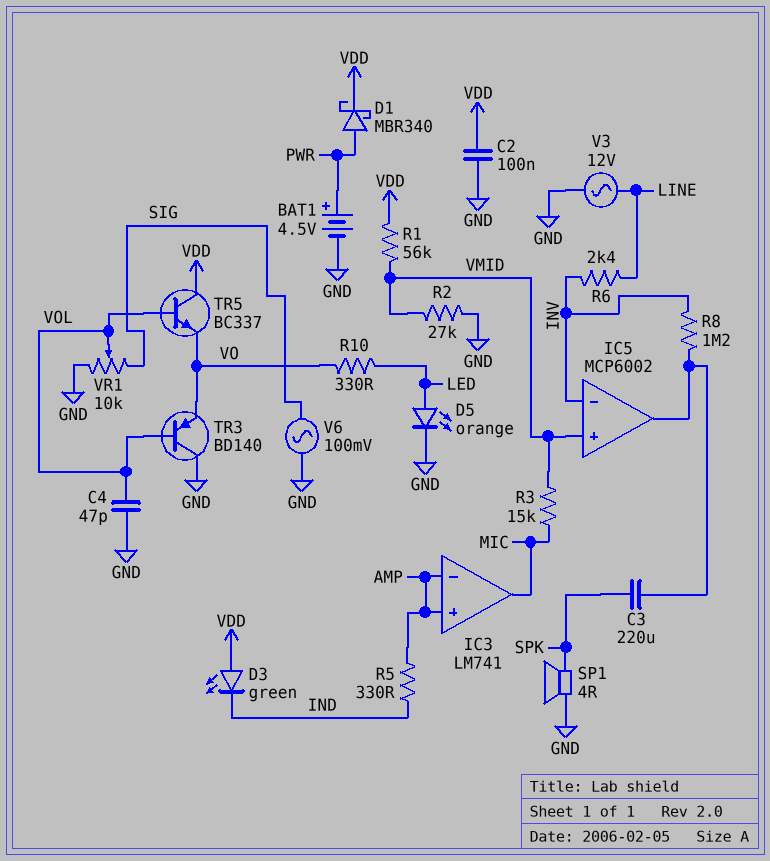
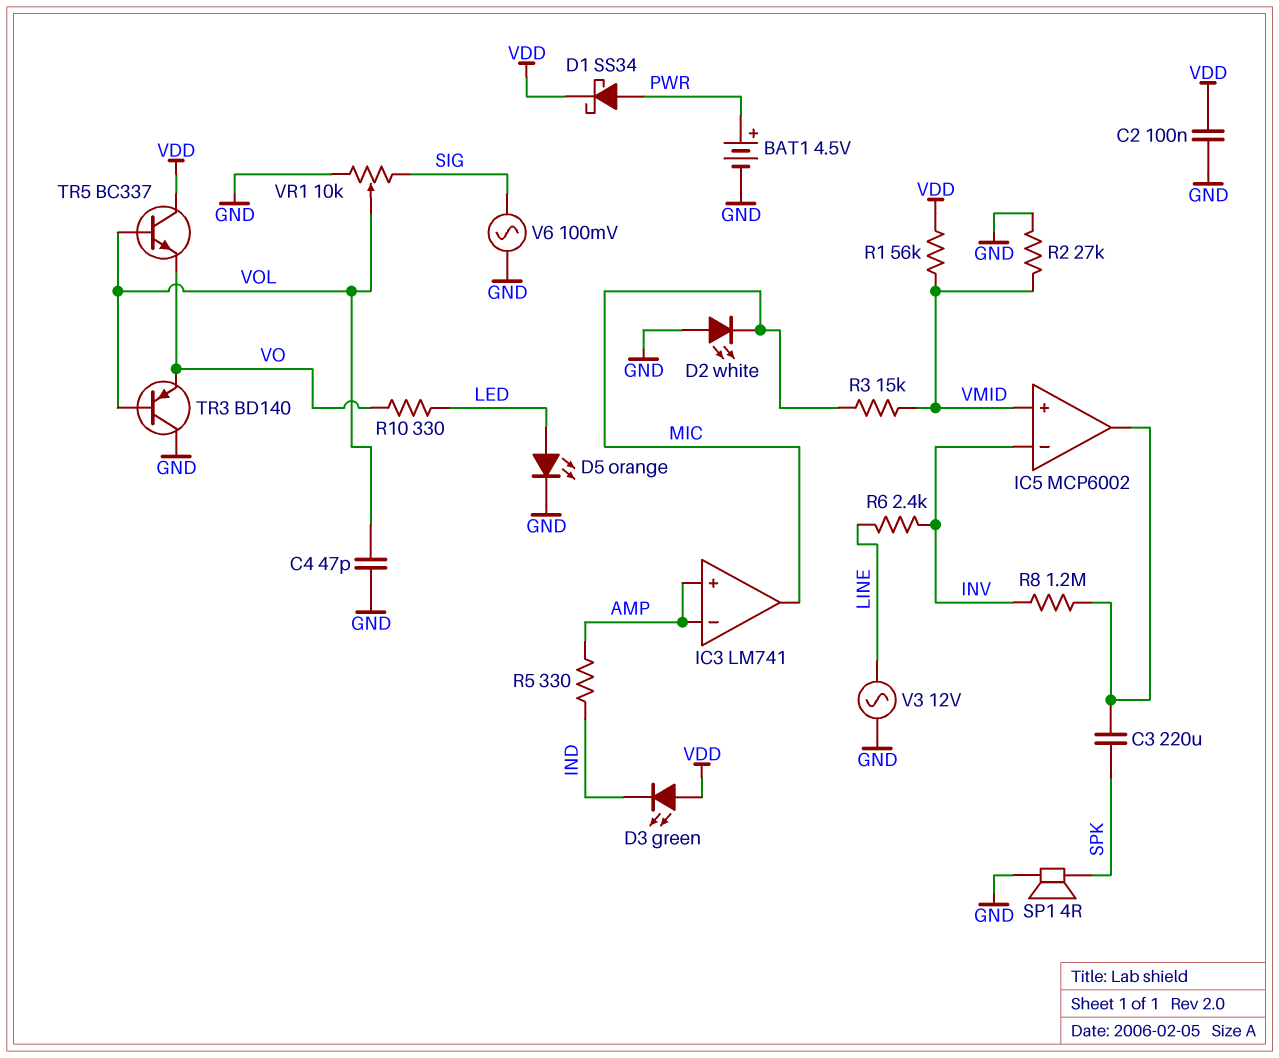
D1: schottky MBR340 (A PWR, K VDD) -> schottky SS34 (A PWR, K VDD)
D2: none -> LED white (A GND, K MIC)

